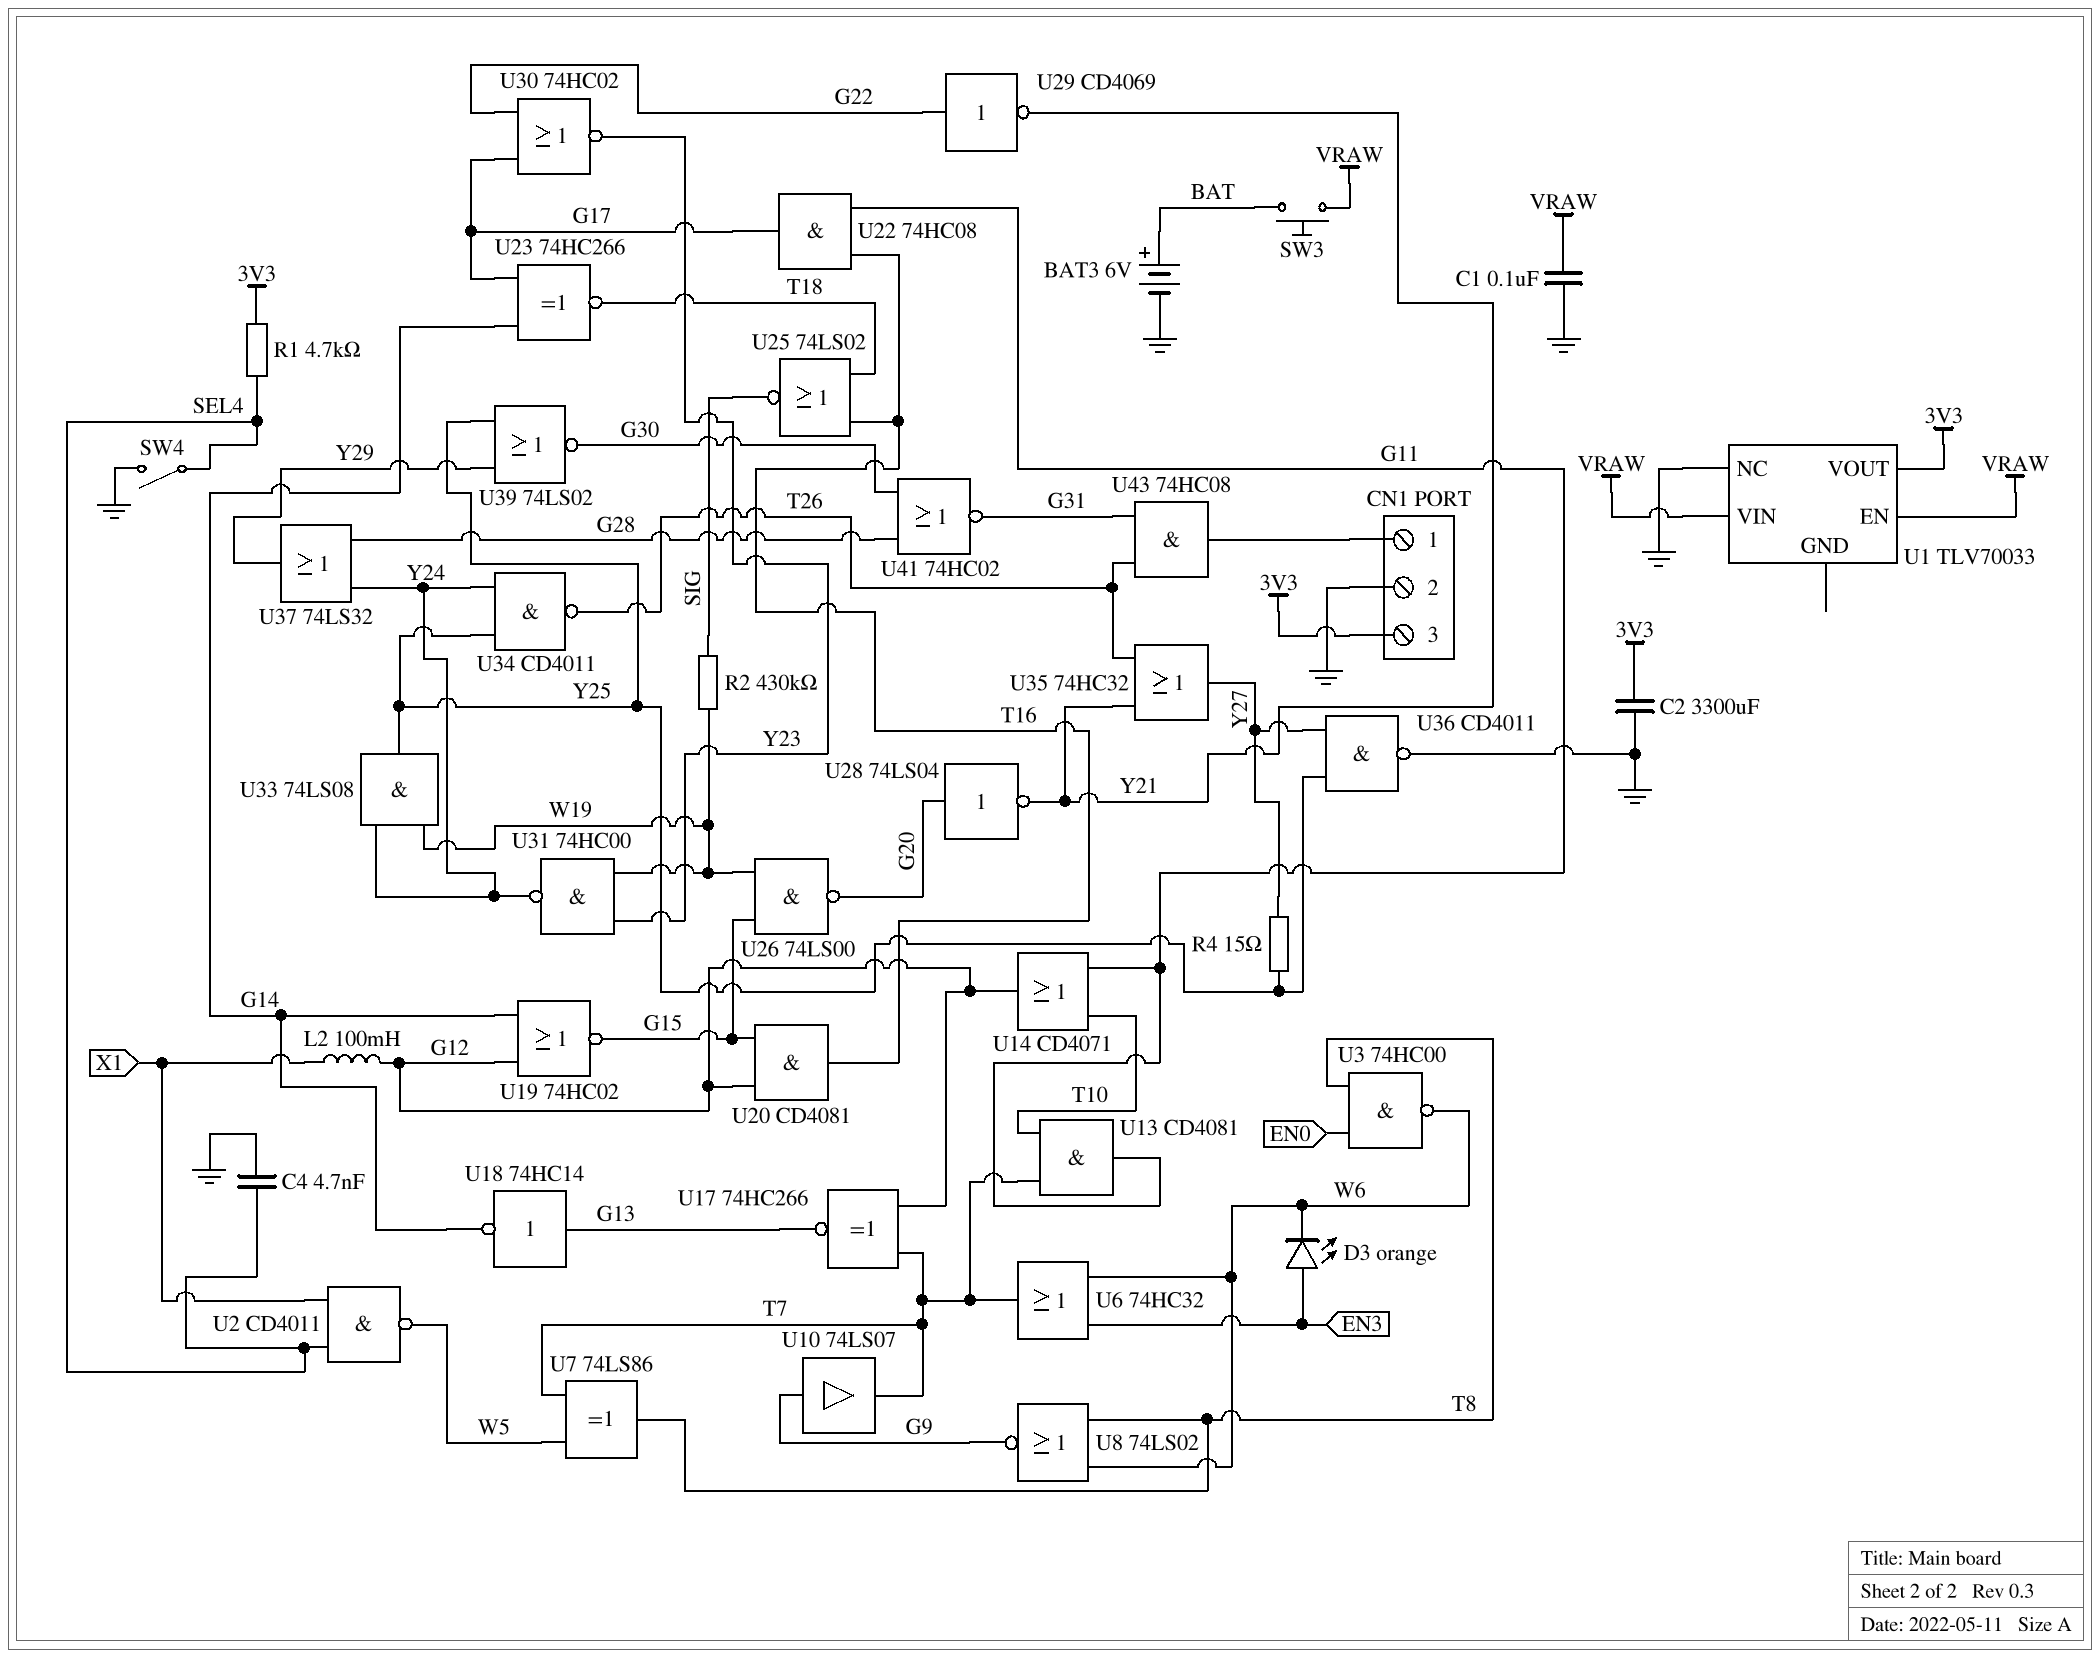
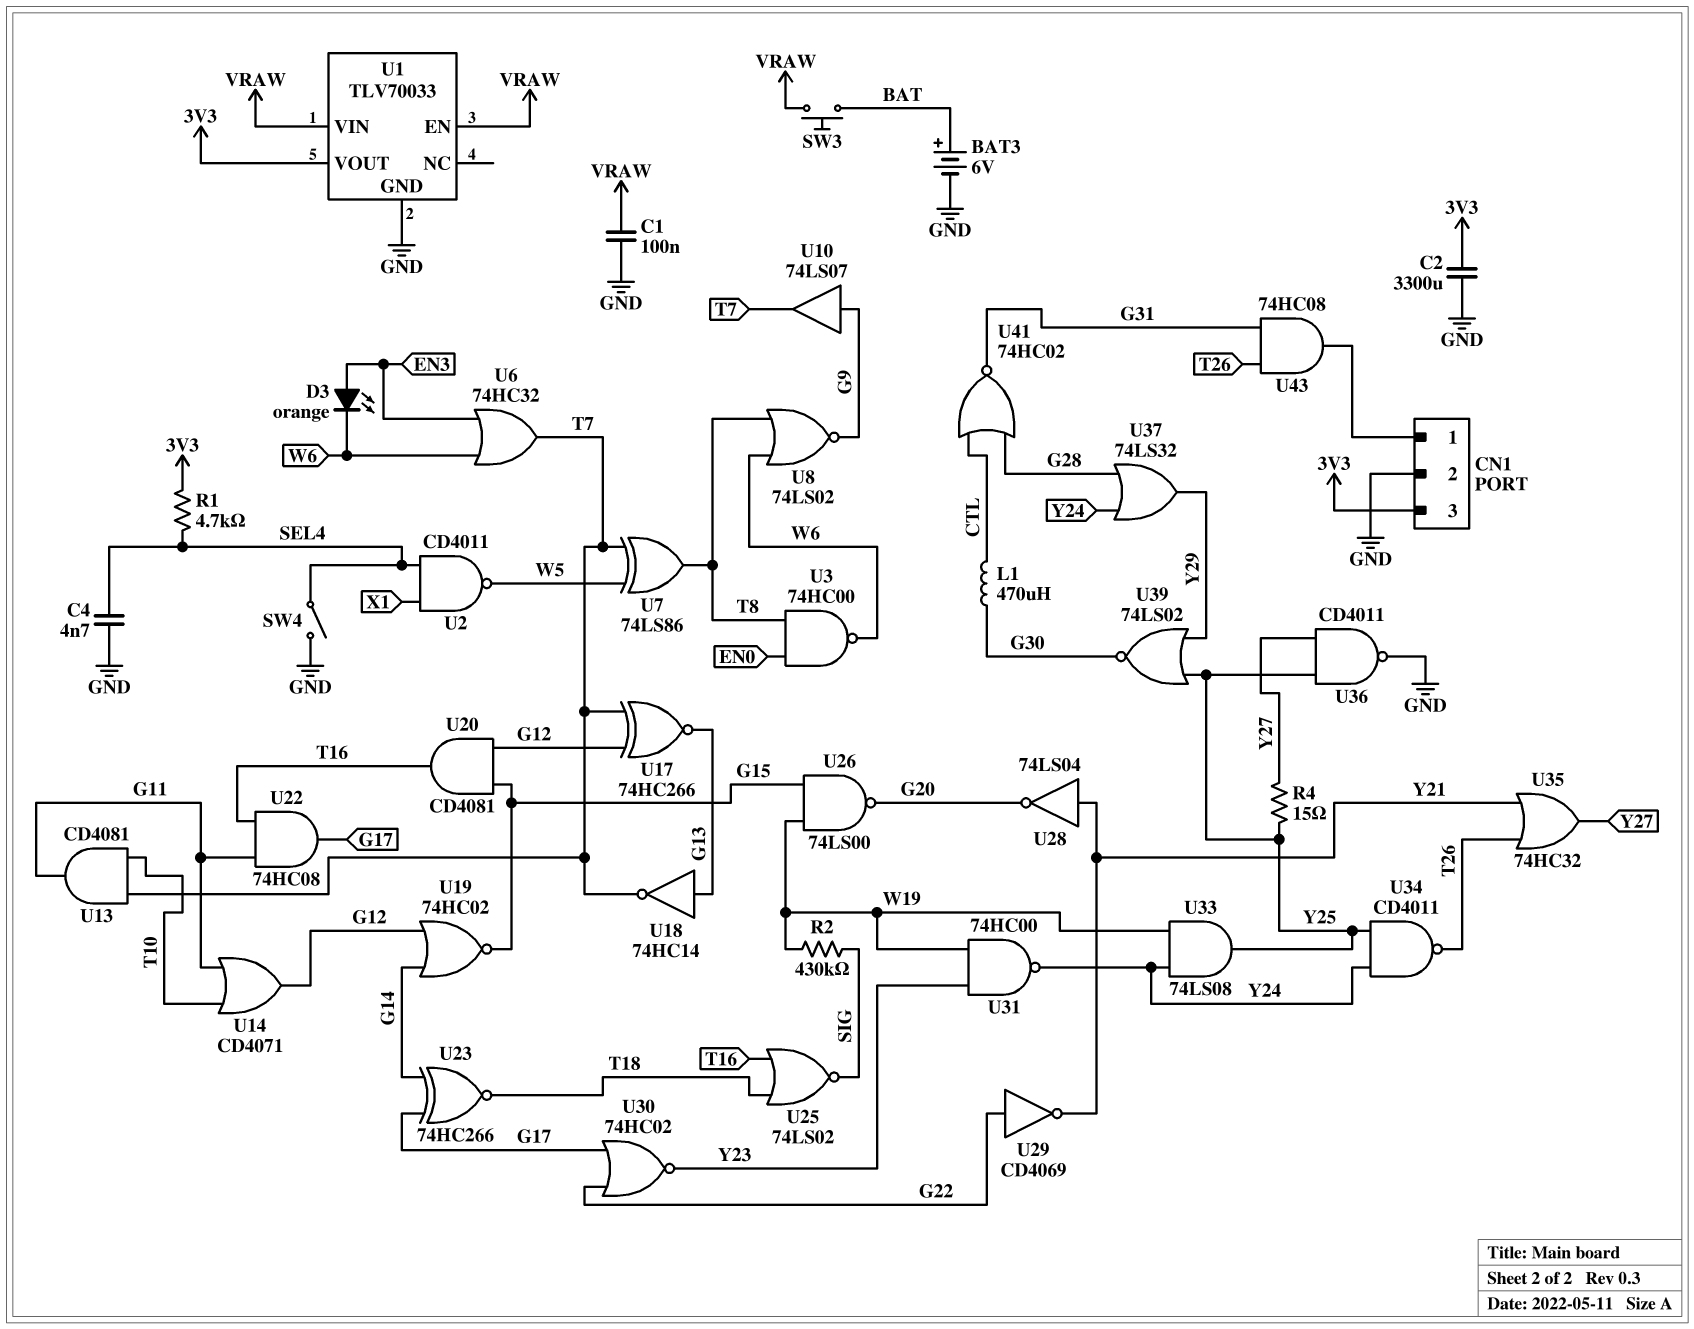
L1: none -> 470uH (CTL, G30)
L2: 100mH (G12, X1) -> none
U1 pin GND: none -> GND
U1 pin NC: GND -> none
U18: NOT 74HC14 (in G13, out G14) -> NOT 74HC14 (in G13, out T7)
U28: NOT 74LS04 (in G20, out Y21) -> NOT 74LS04 (in Y21, out G20)
U41: NOR 74HC02 (in G28, in G30, out G31) -> NOR 74HC02 (in CTL, in G28, out G31)

